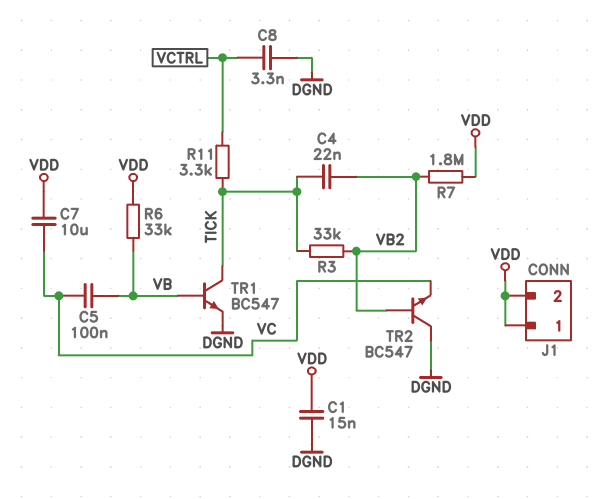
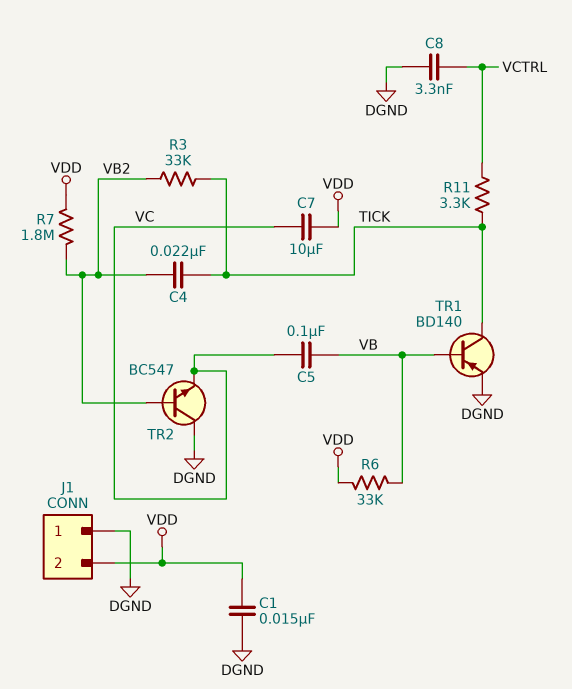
J1 pin 1: VDD -> DGND
TR1: NPN BC547 (B VB, C TICK, E DGND) -> PNP BD140 (B VB, C TICK, E DGND)

